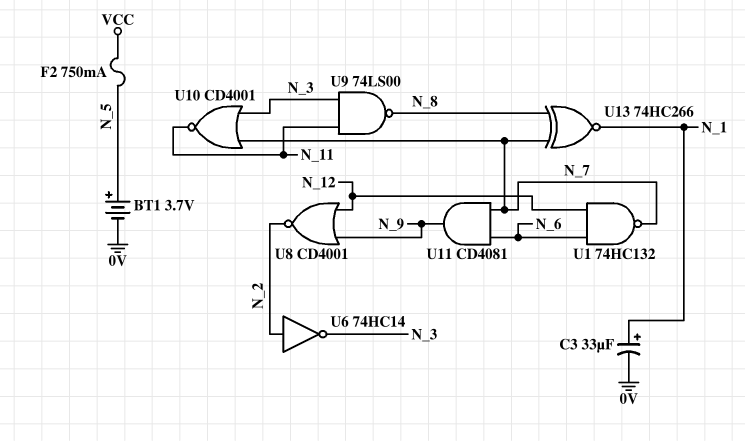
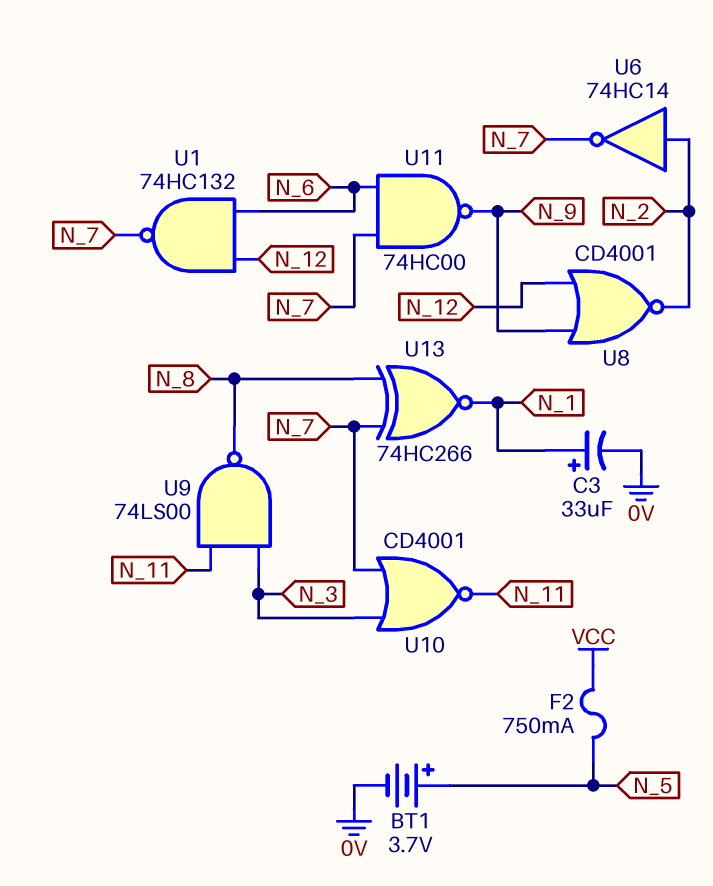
U6: NOT 74HC14 (in N_2, out N_3) -> NOT 74HC14 (in N_2, out N_7)
U11: AND CD4081 (in N_6, in N_7, out N_9) -> NAND 74HC00 (in N_6, in N_7, out N_9)

